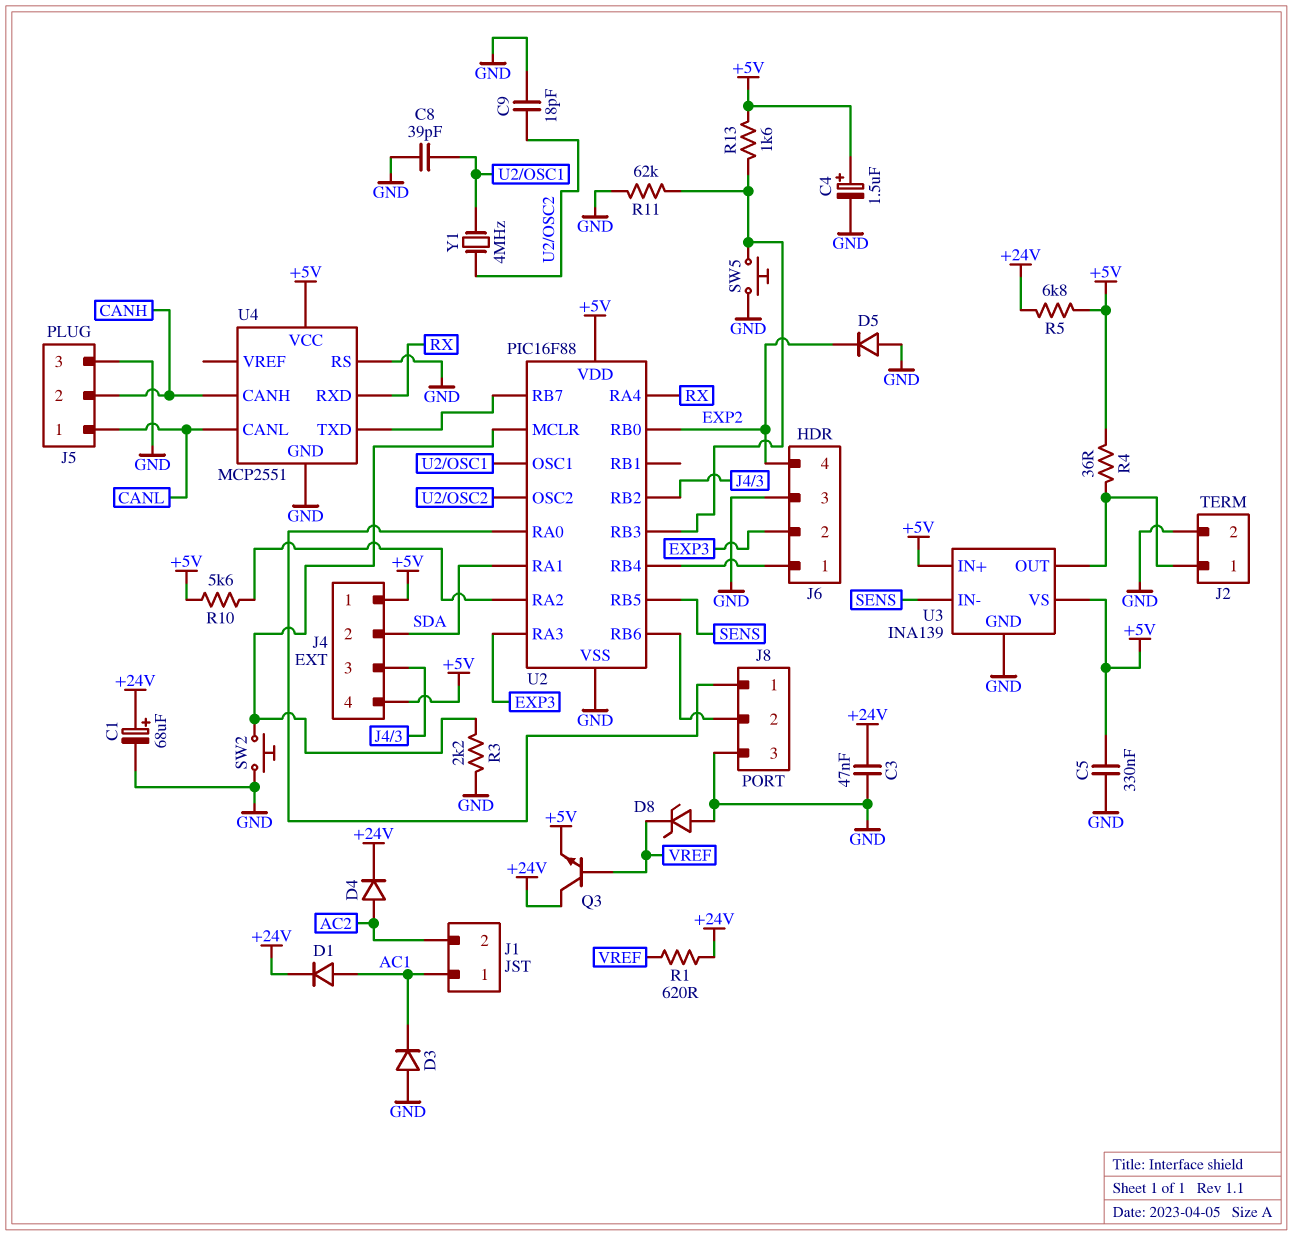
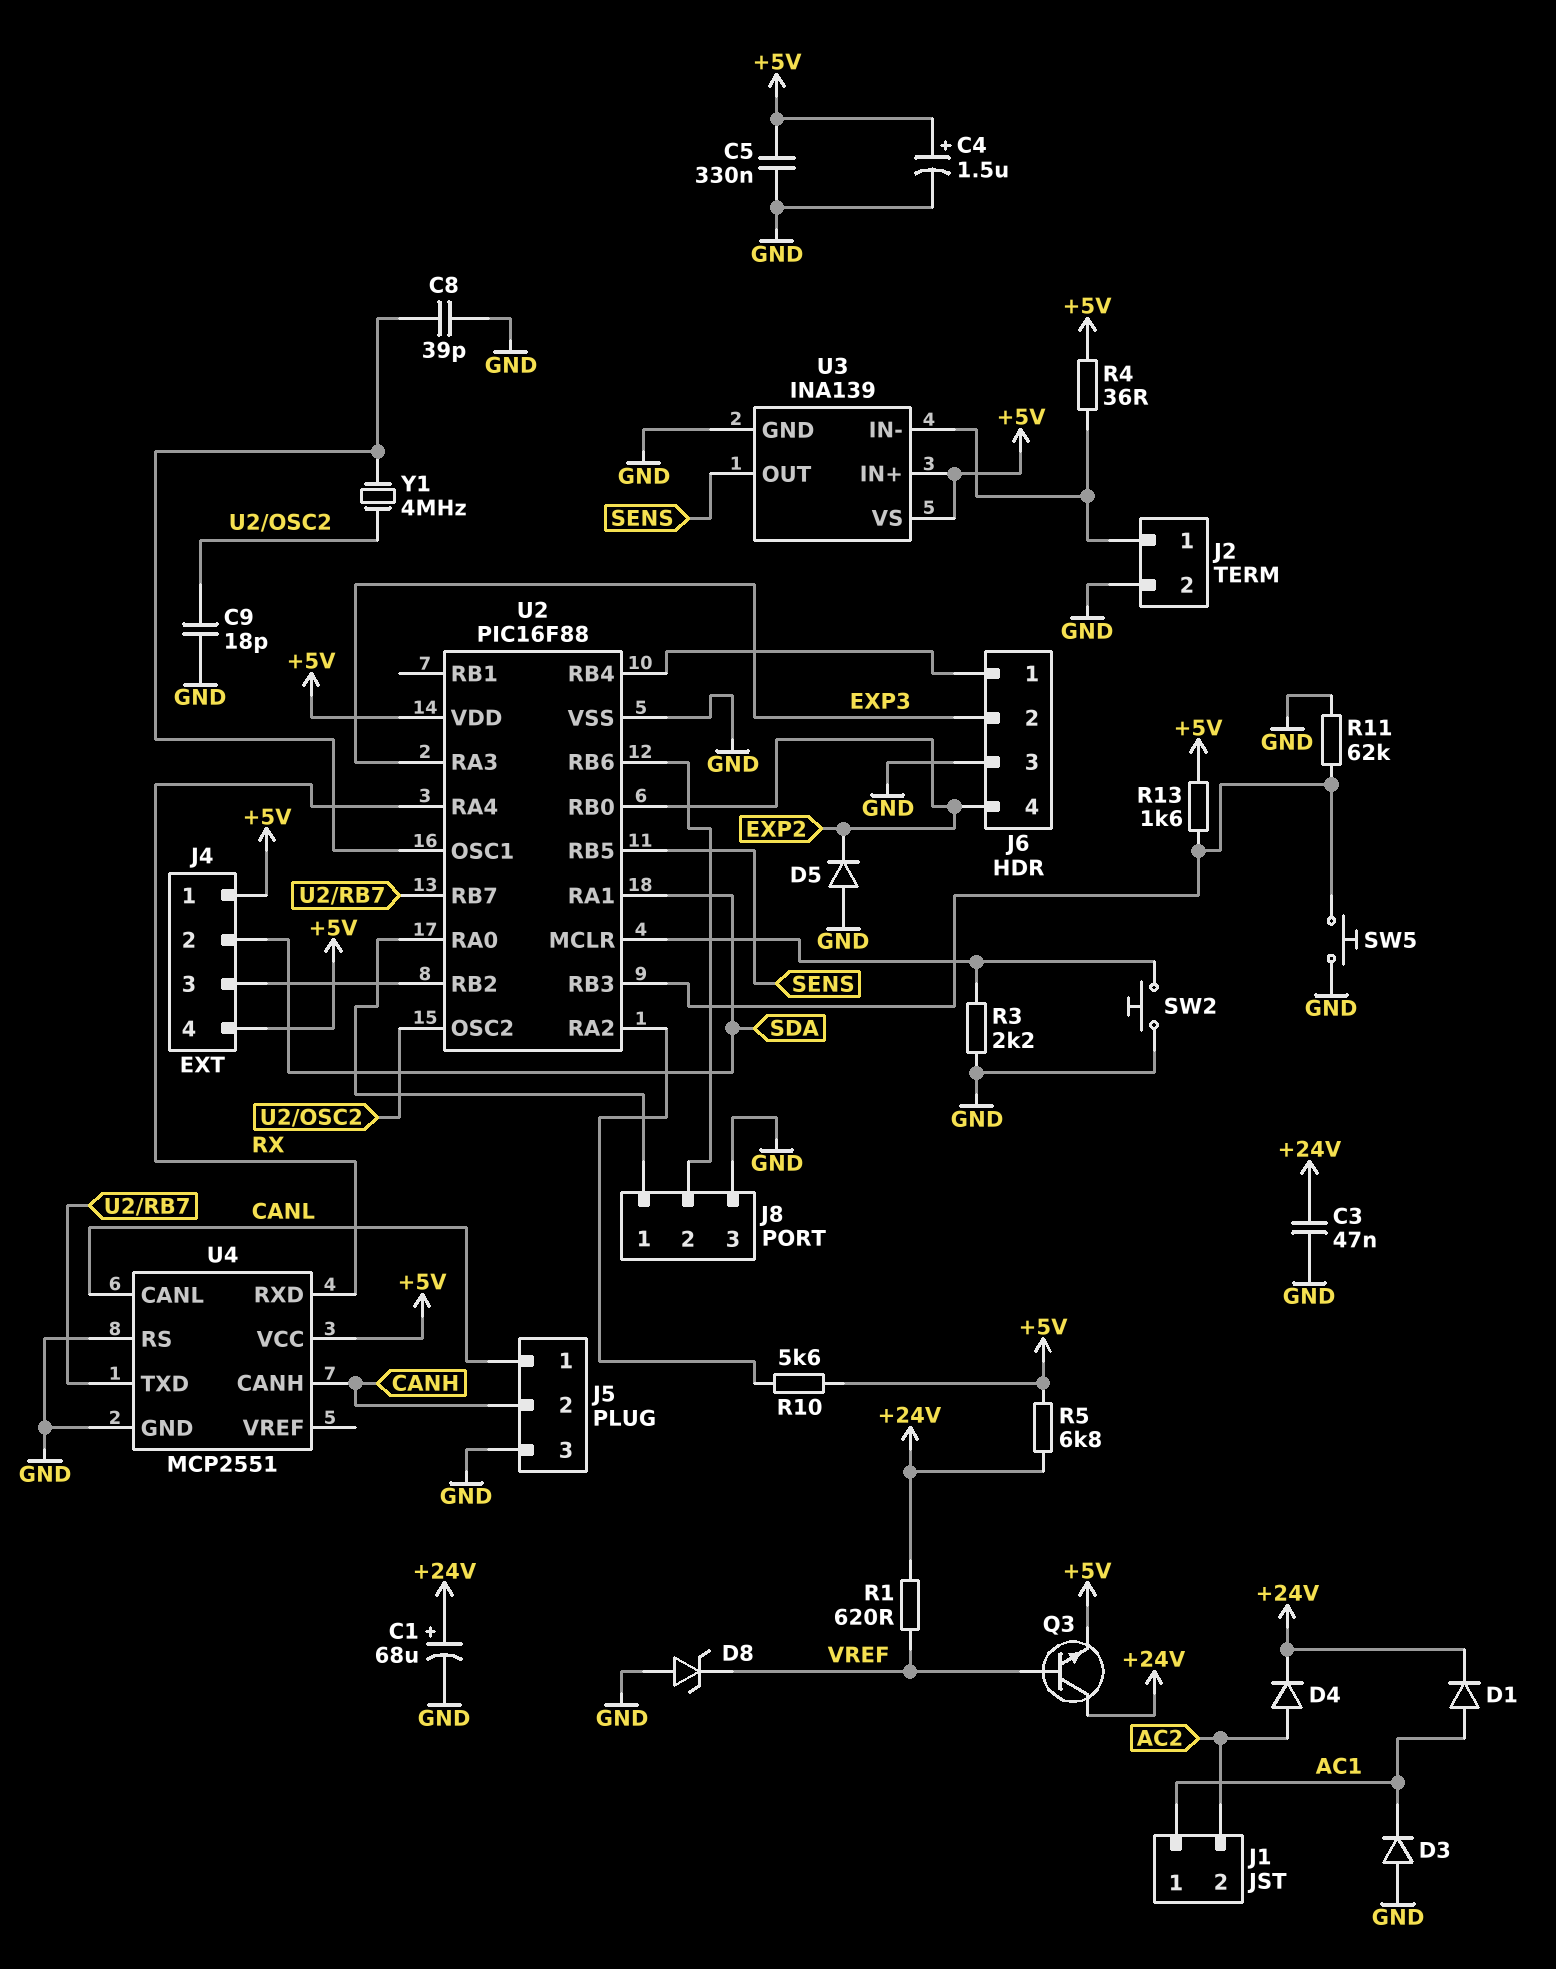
U3 pin IN-: SENS -> J2/1
U3 pin OUT: J2/1 -> SENS

